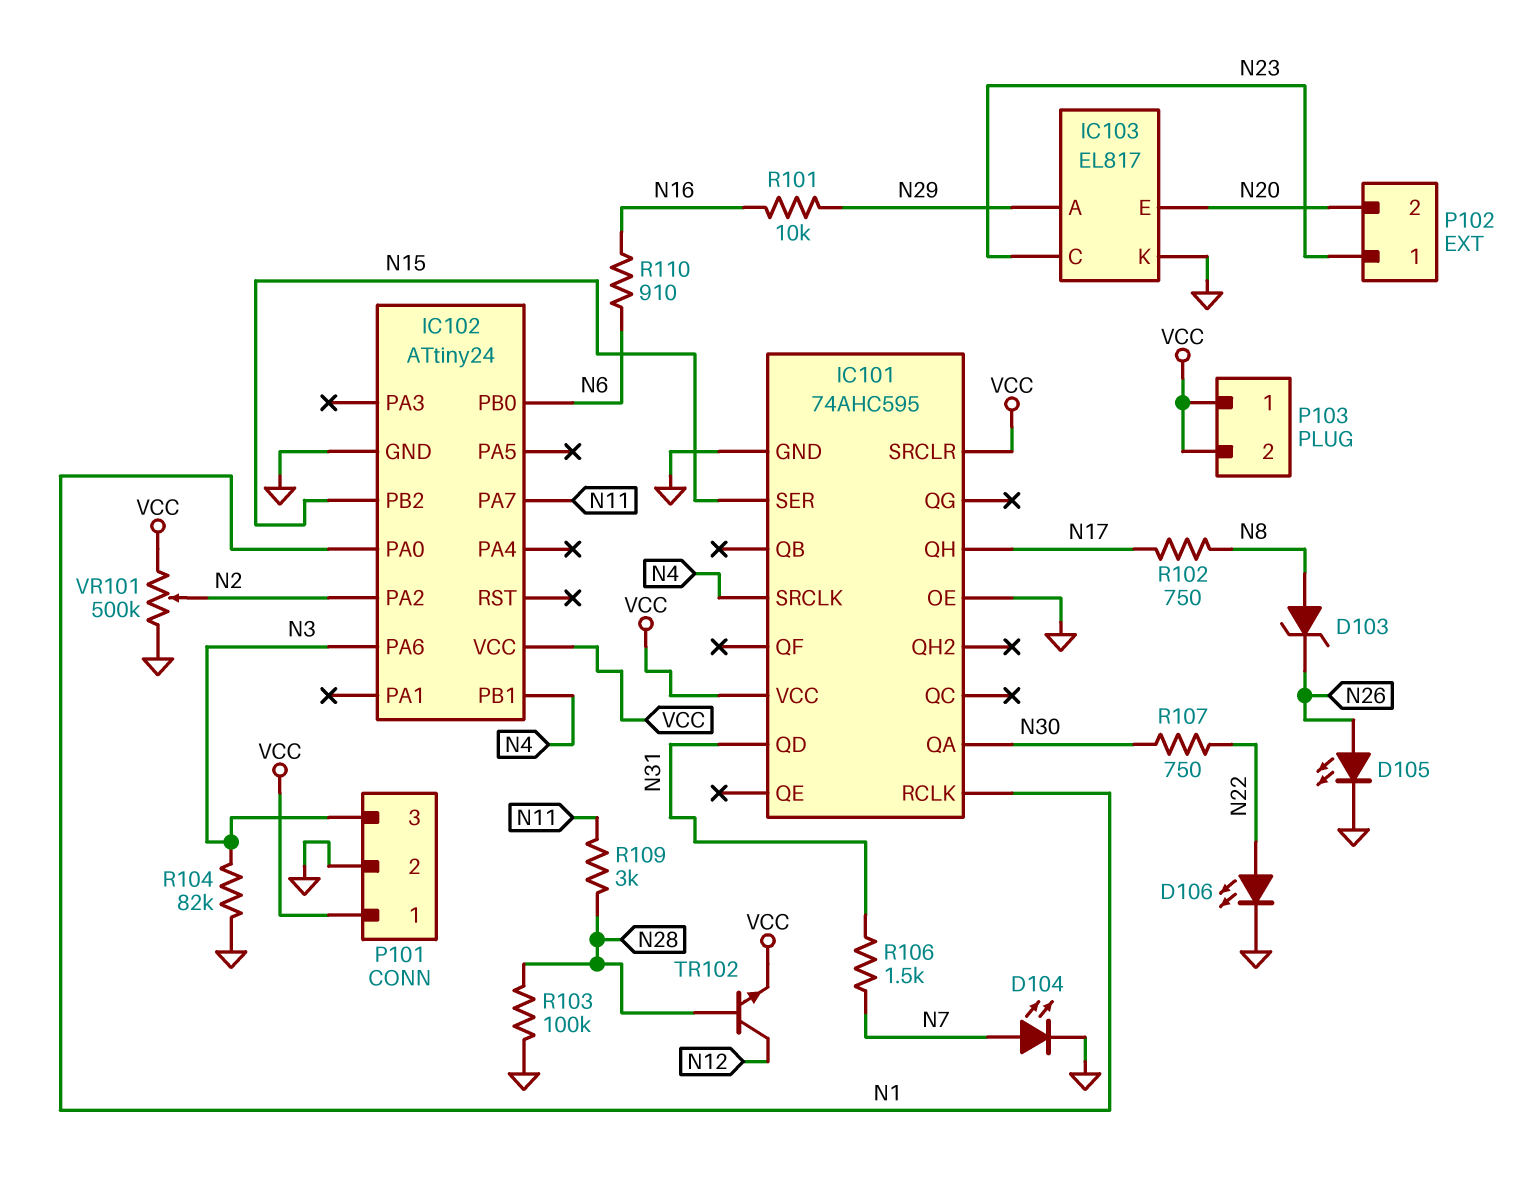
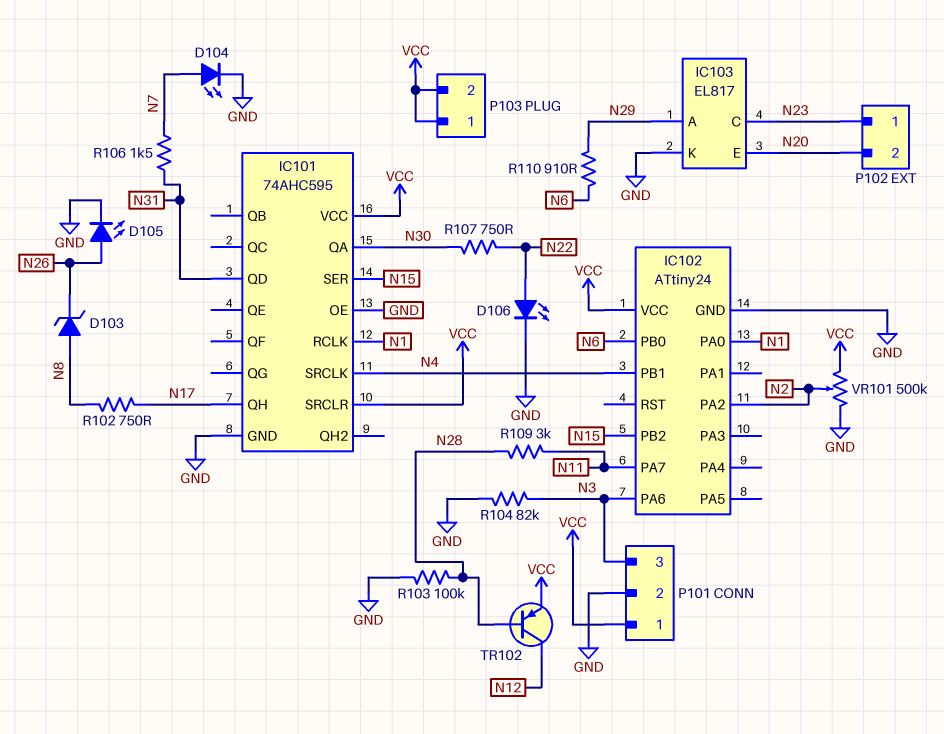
R101: 10k (N16, N29) -> none
R110: 910 (N6, N16) -> 910 (N6, N29)
TR102: NPN (B N28, C N12, E VCC) -> PNP (B N28, C N12, E VCC)

